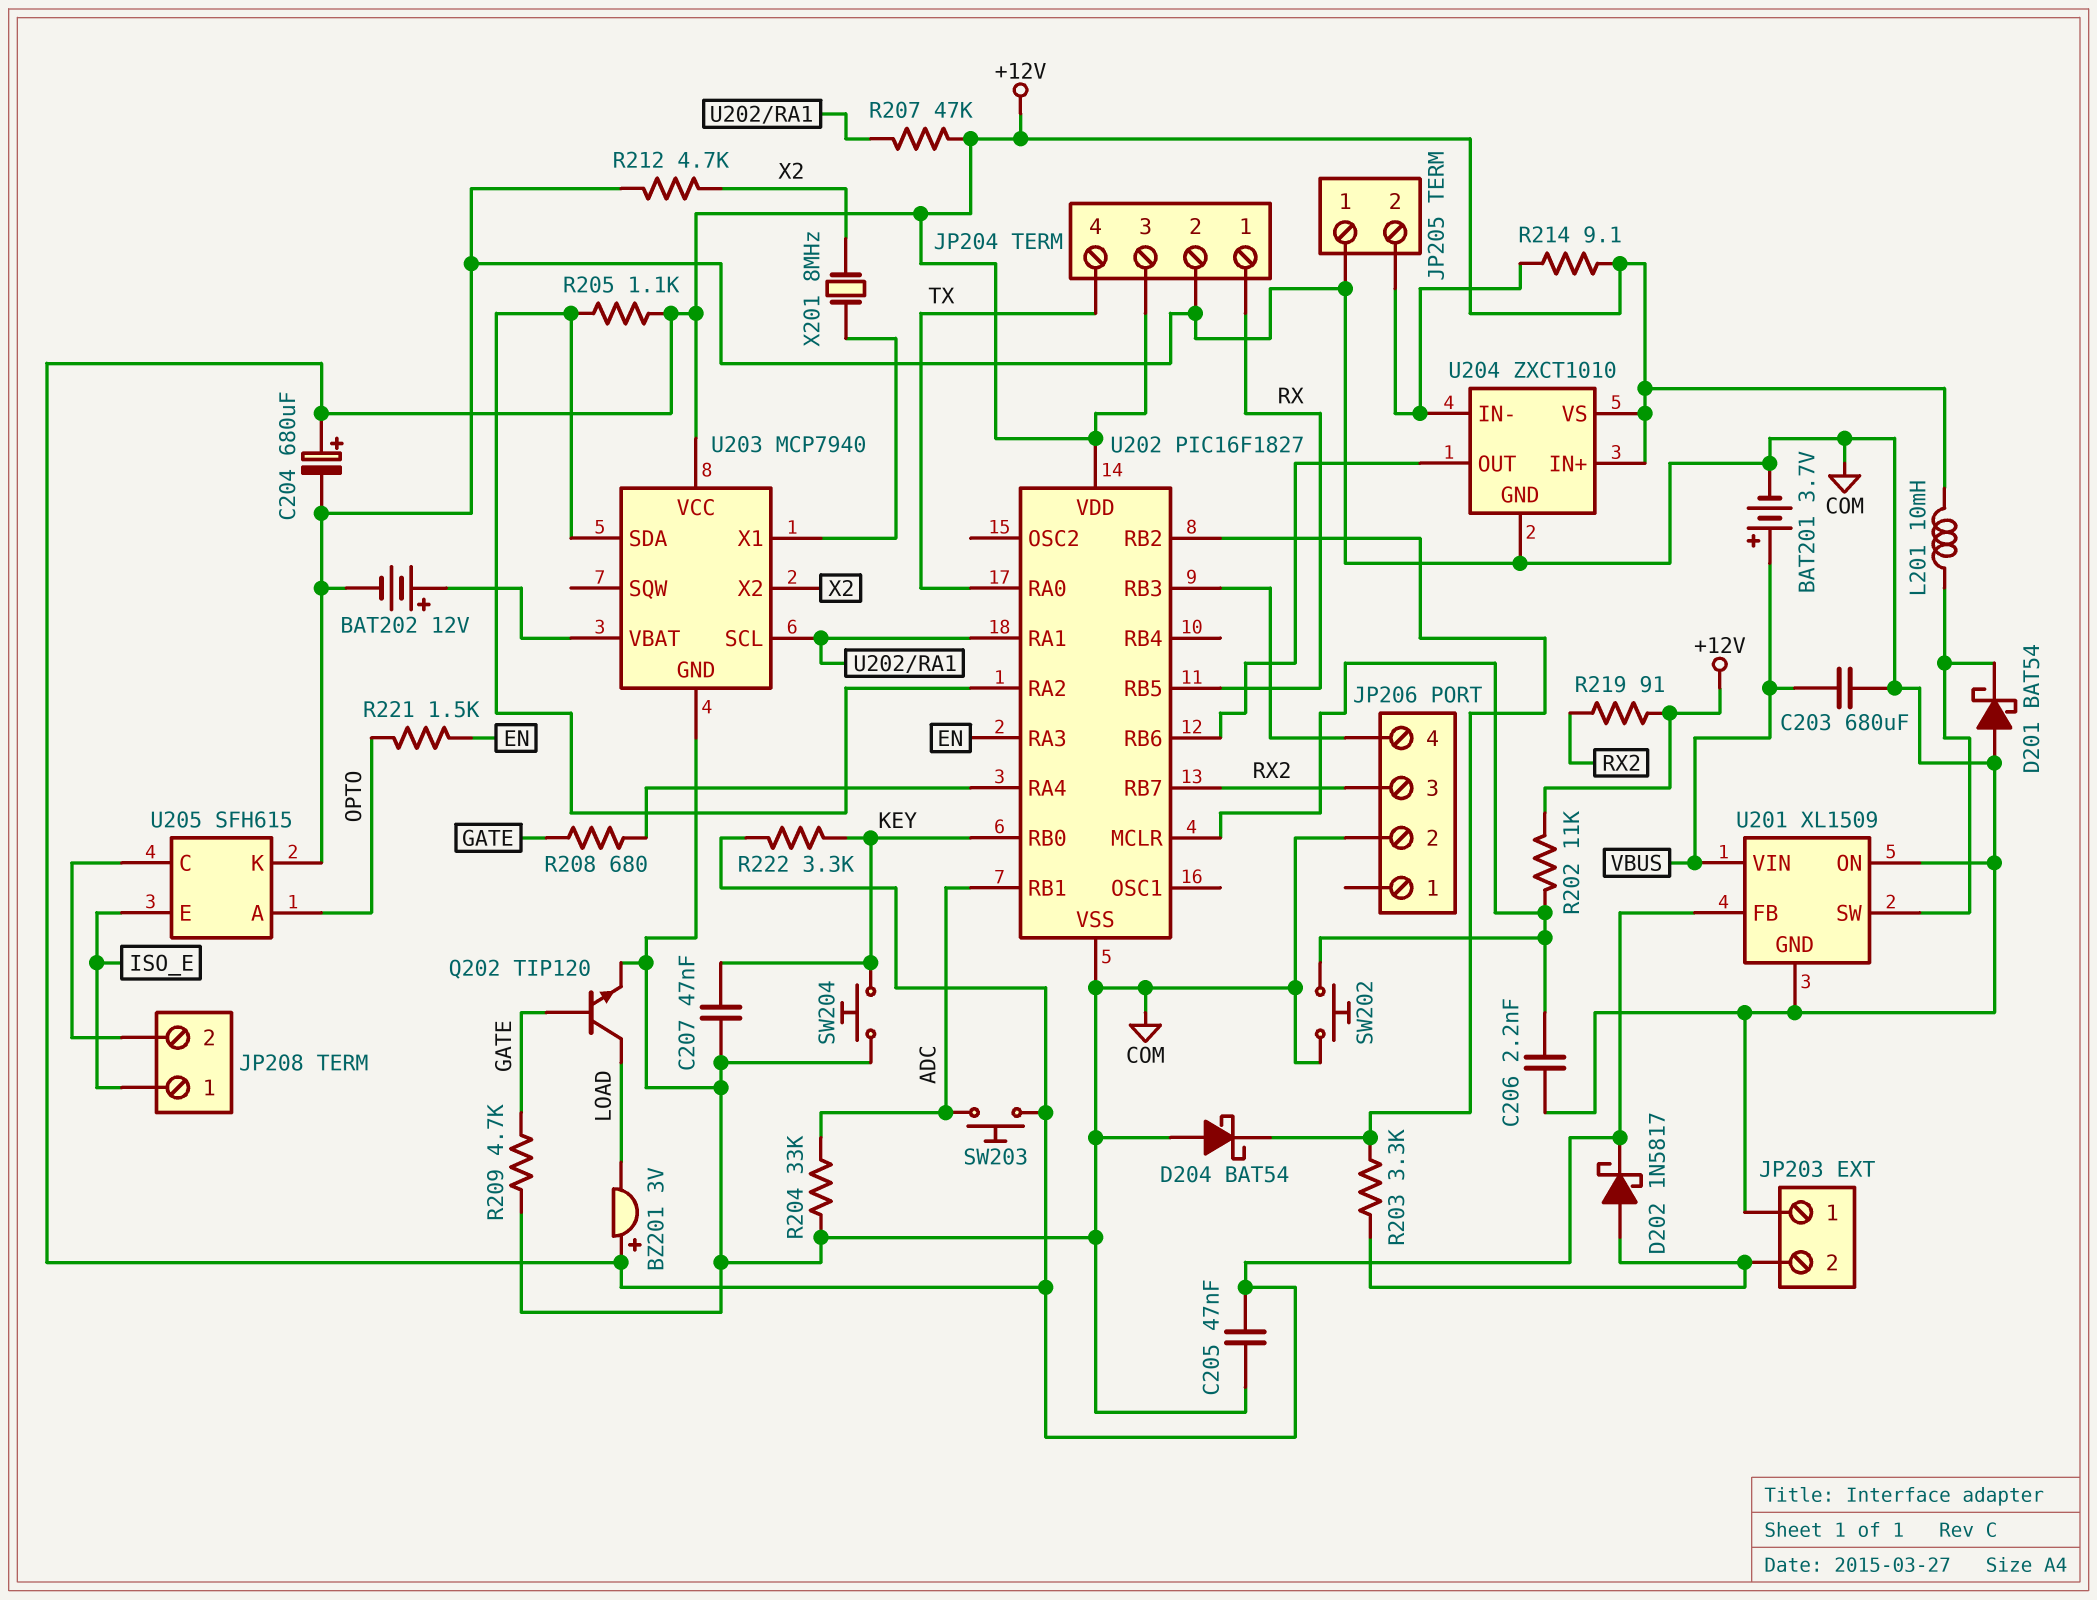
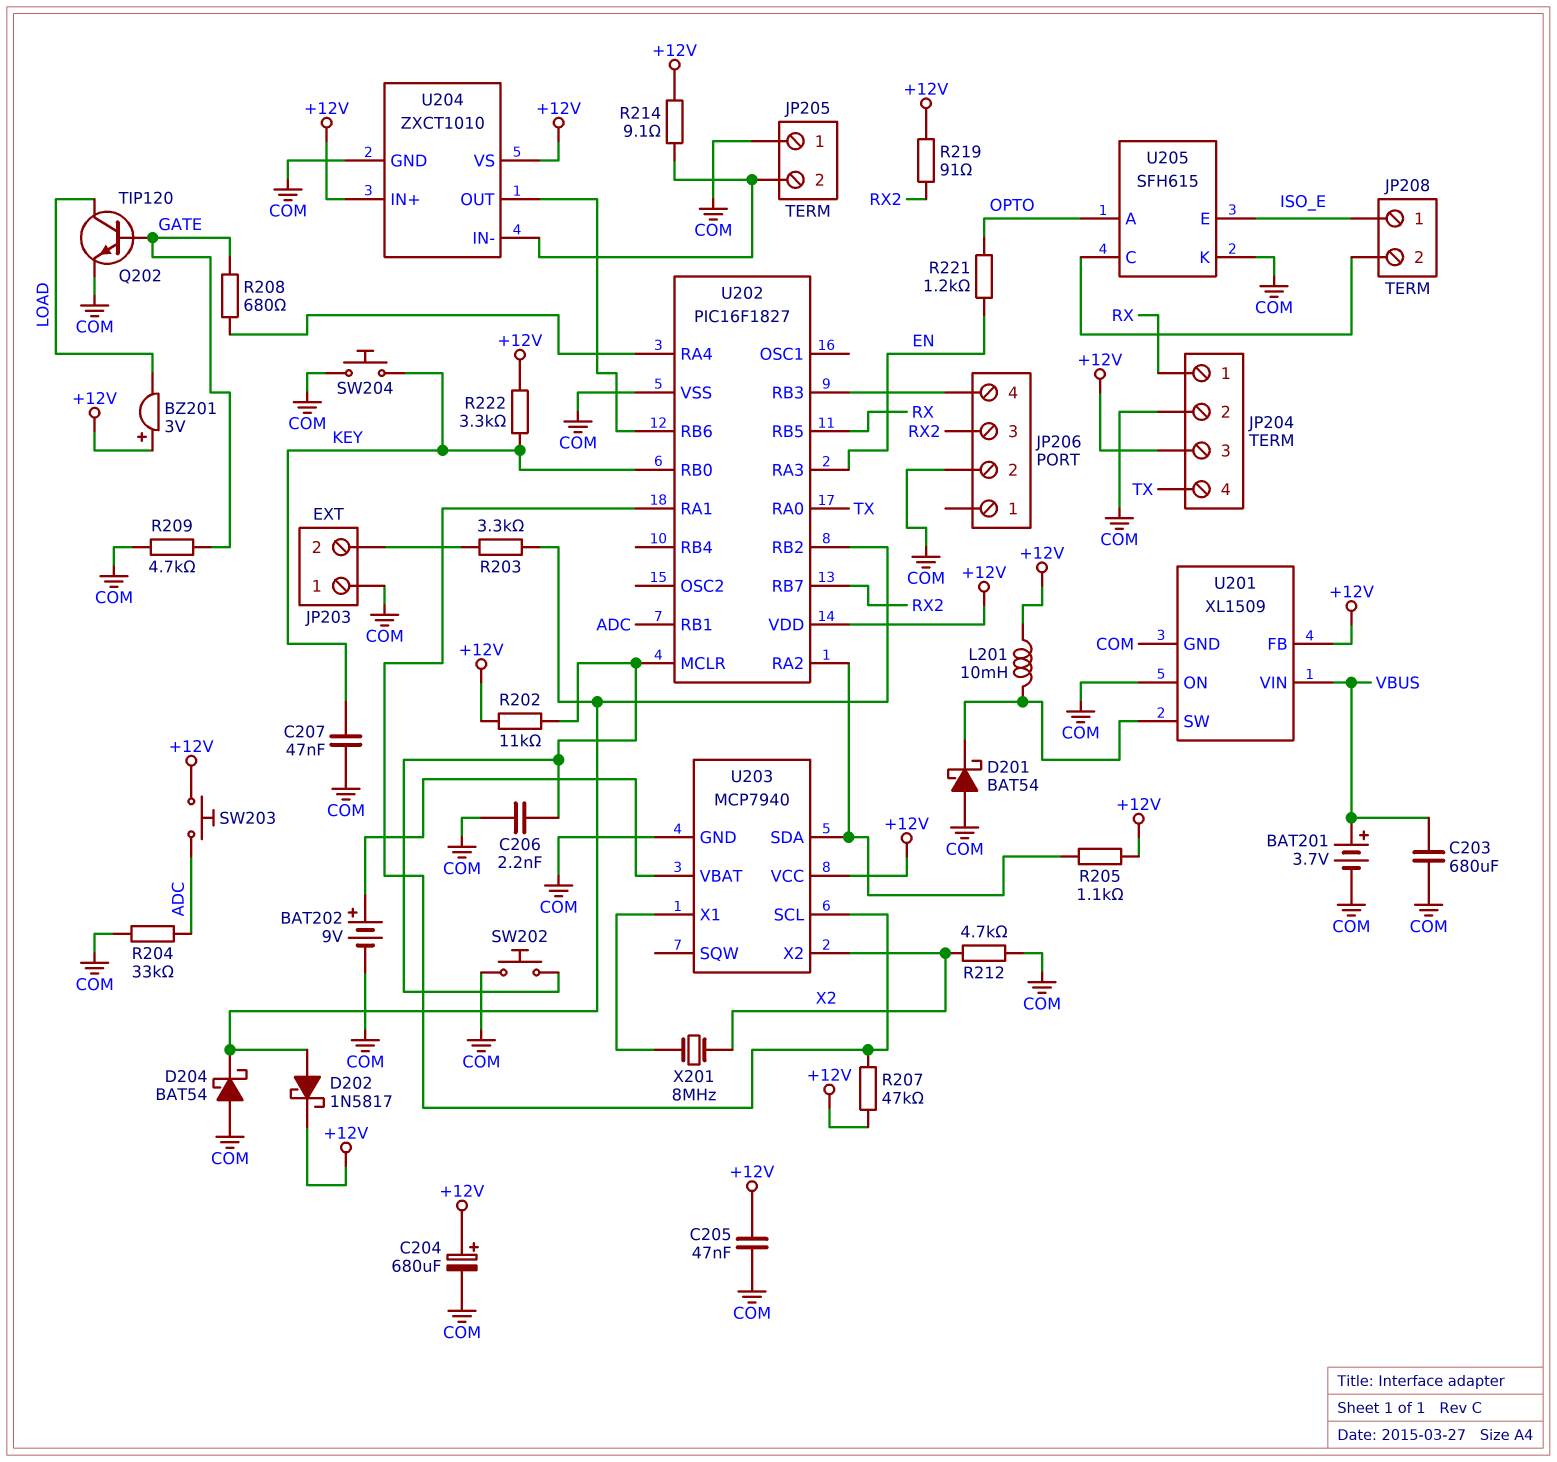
BAT202: 12V (plus U203/VBAT, minus COM) -> 9V (plus U203/VBAT, minus COM)
D202: schottky 1N5817 (A JP203/2, K +12V) -> schottky 1N5817 (A U202/RB2, K +12V)
R221: 1.5k (EN, OPTO) -> 1.2k (EN, OPTO)

